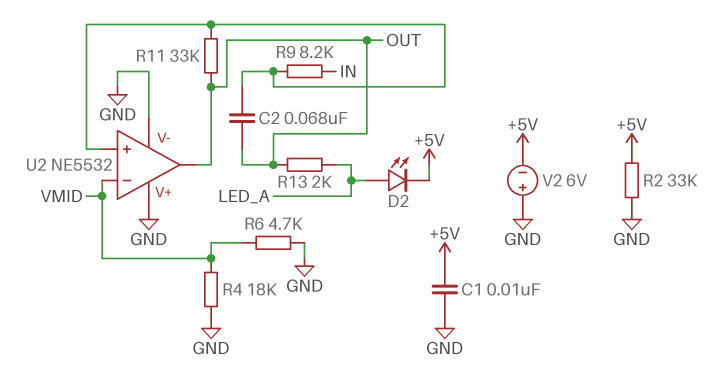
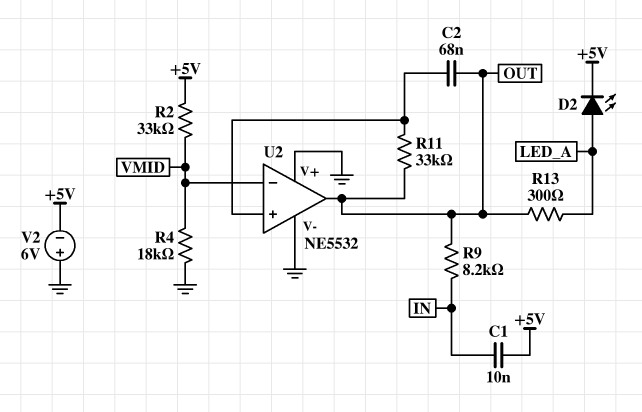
C1: 10nF (+5V, GND) -> 10nF (+5V, IN)
R2: 33k (+5V, GND) -> 33k (+5V, VMID)
R6: 4.7k (GND, VMID) -> none
R9: 8.2k (IN, U2/in+) -> 8.2k (IN, OUT)
R13: 2k (LED_A, OUT) -> 300 (LED_A, OUT)

